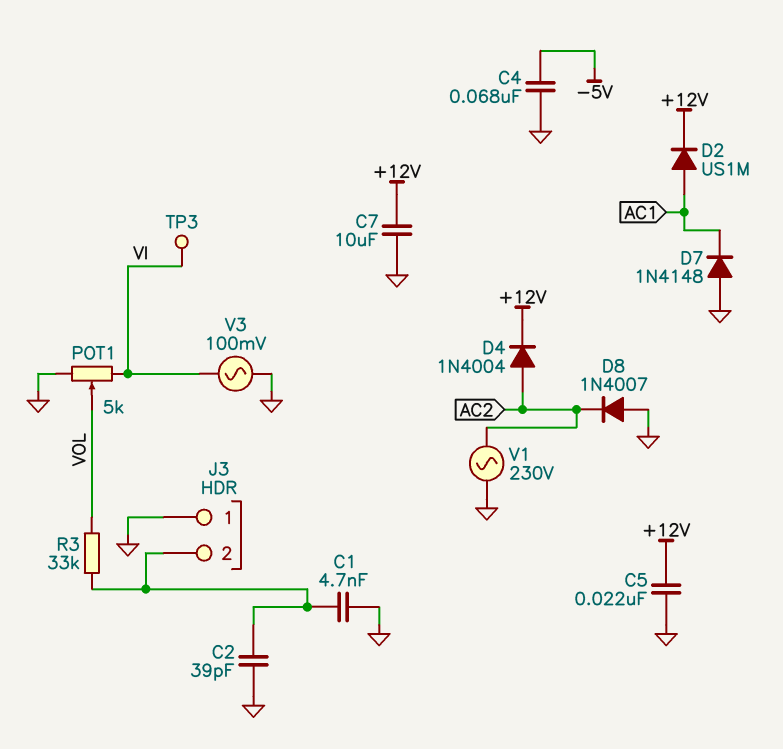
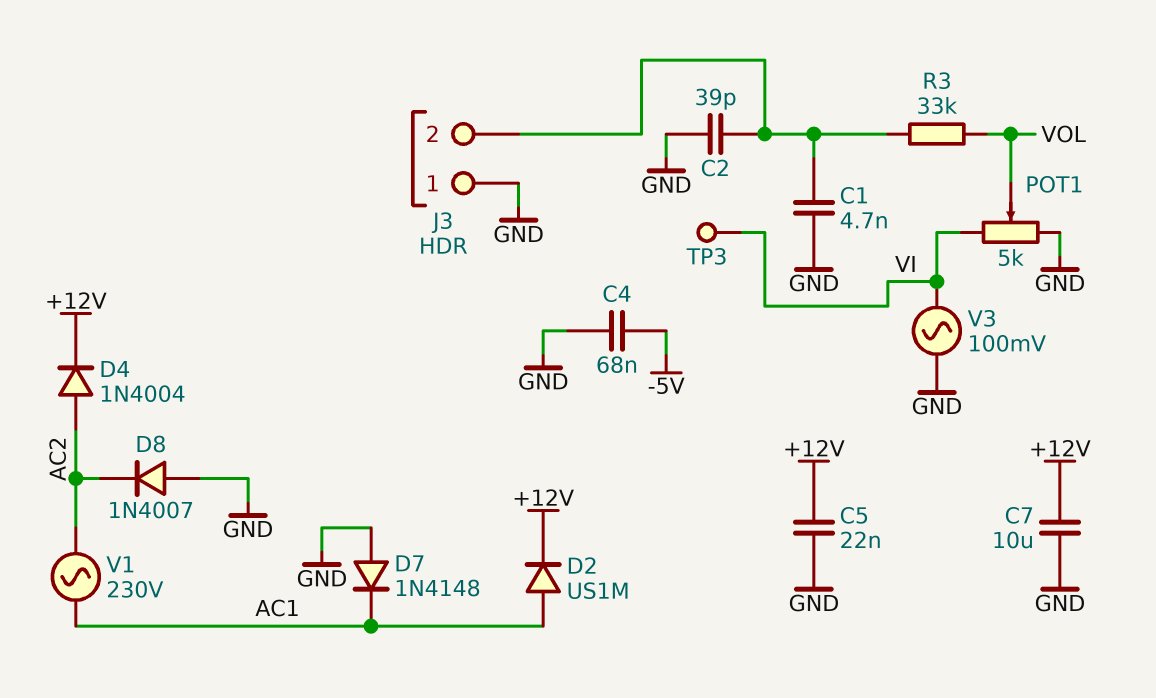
V1: AC 230V (AC2, GND) -> AC 230V (AC1, AC2)

